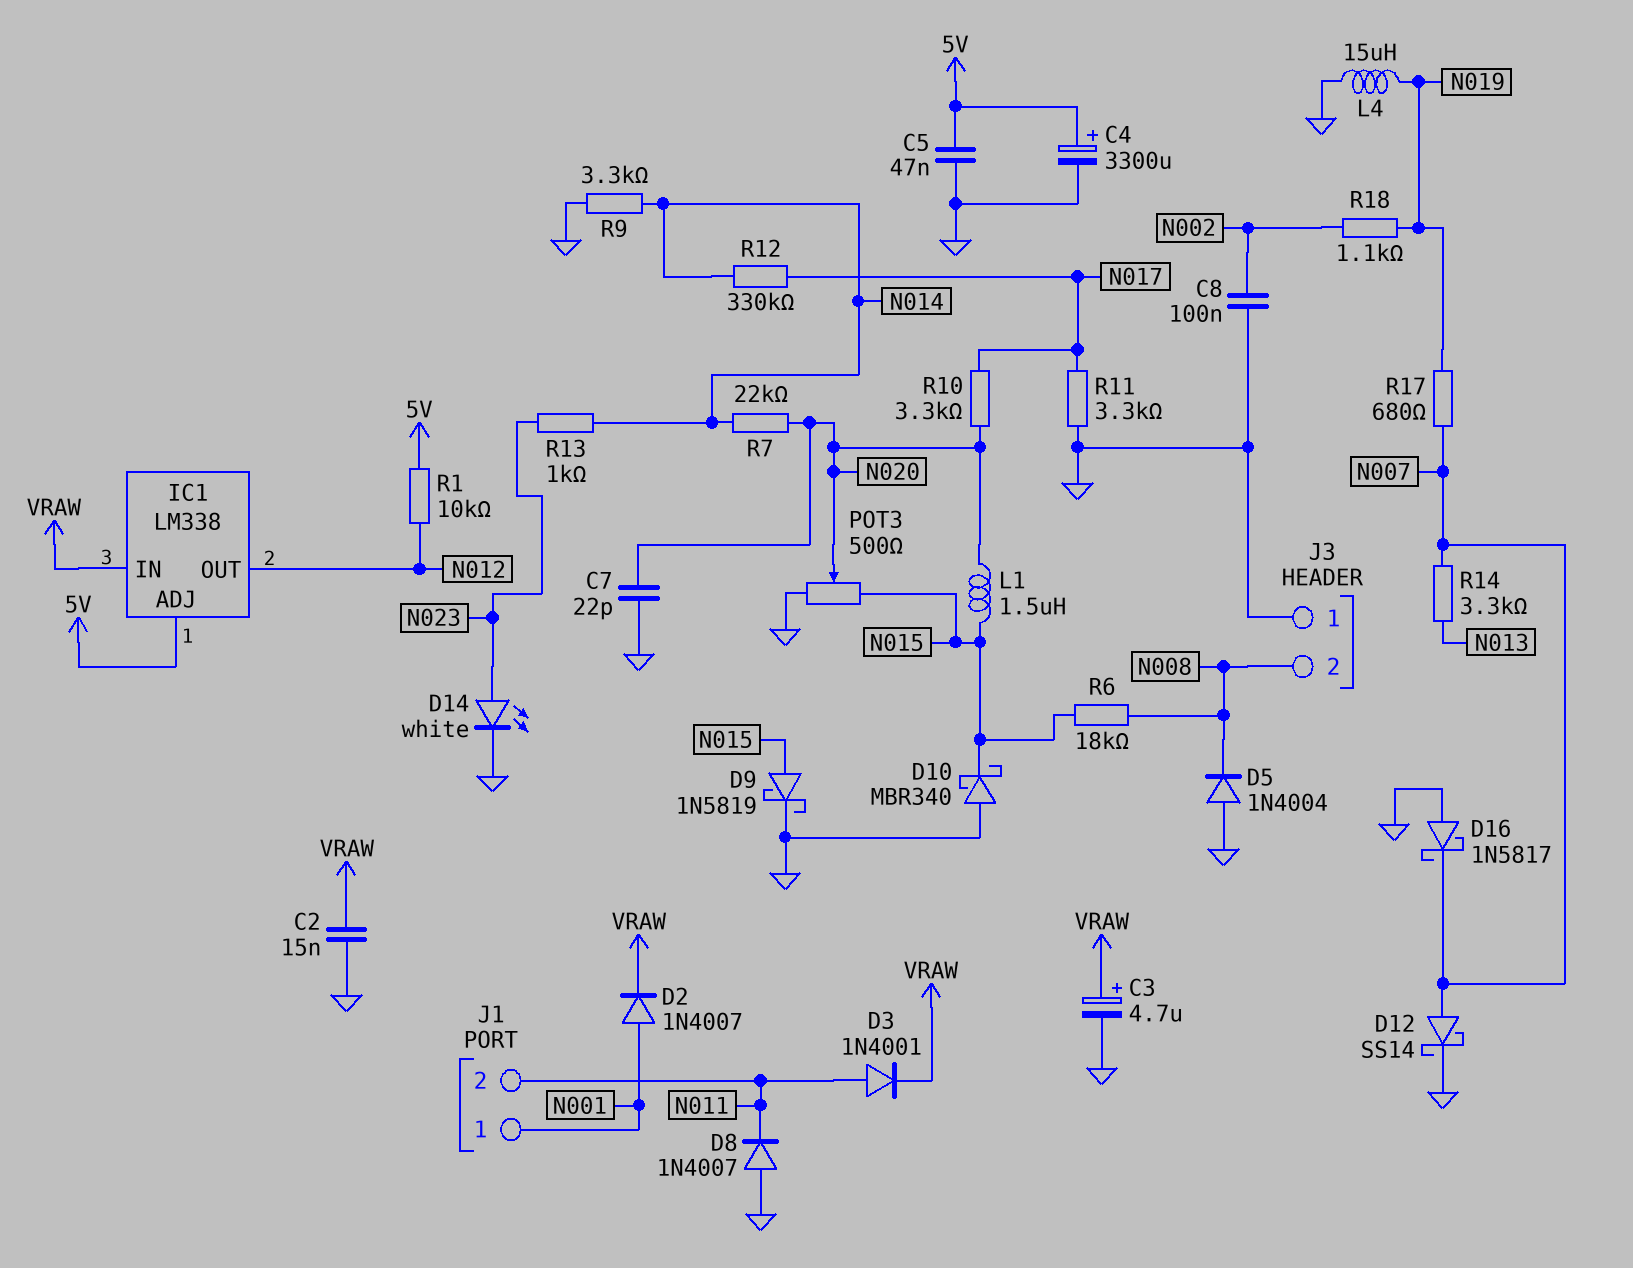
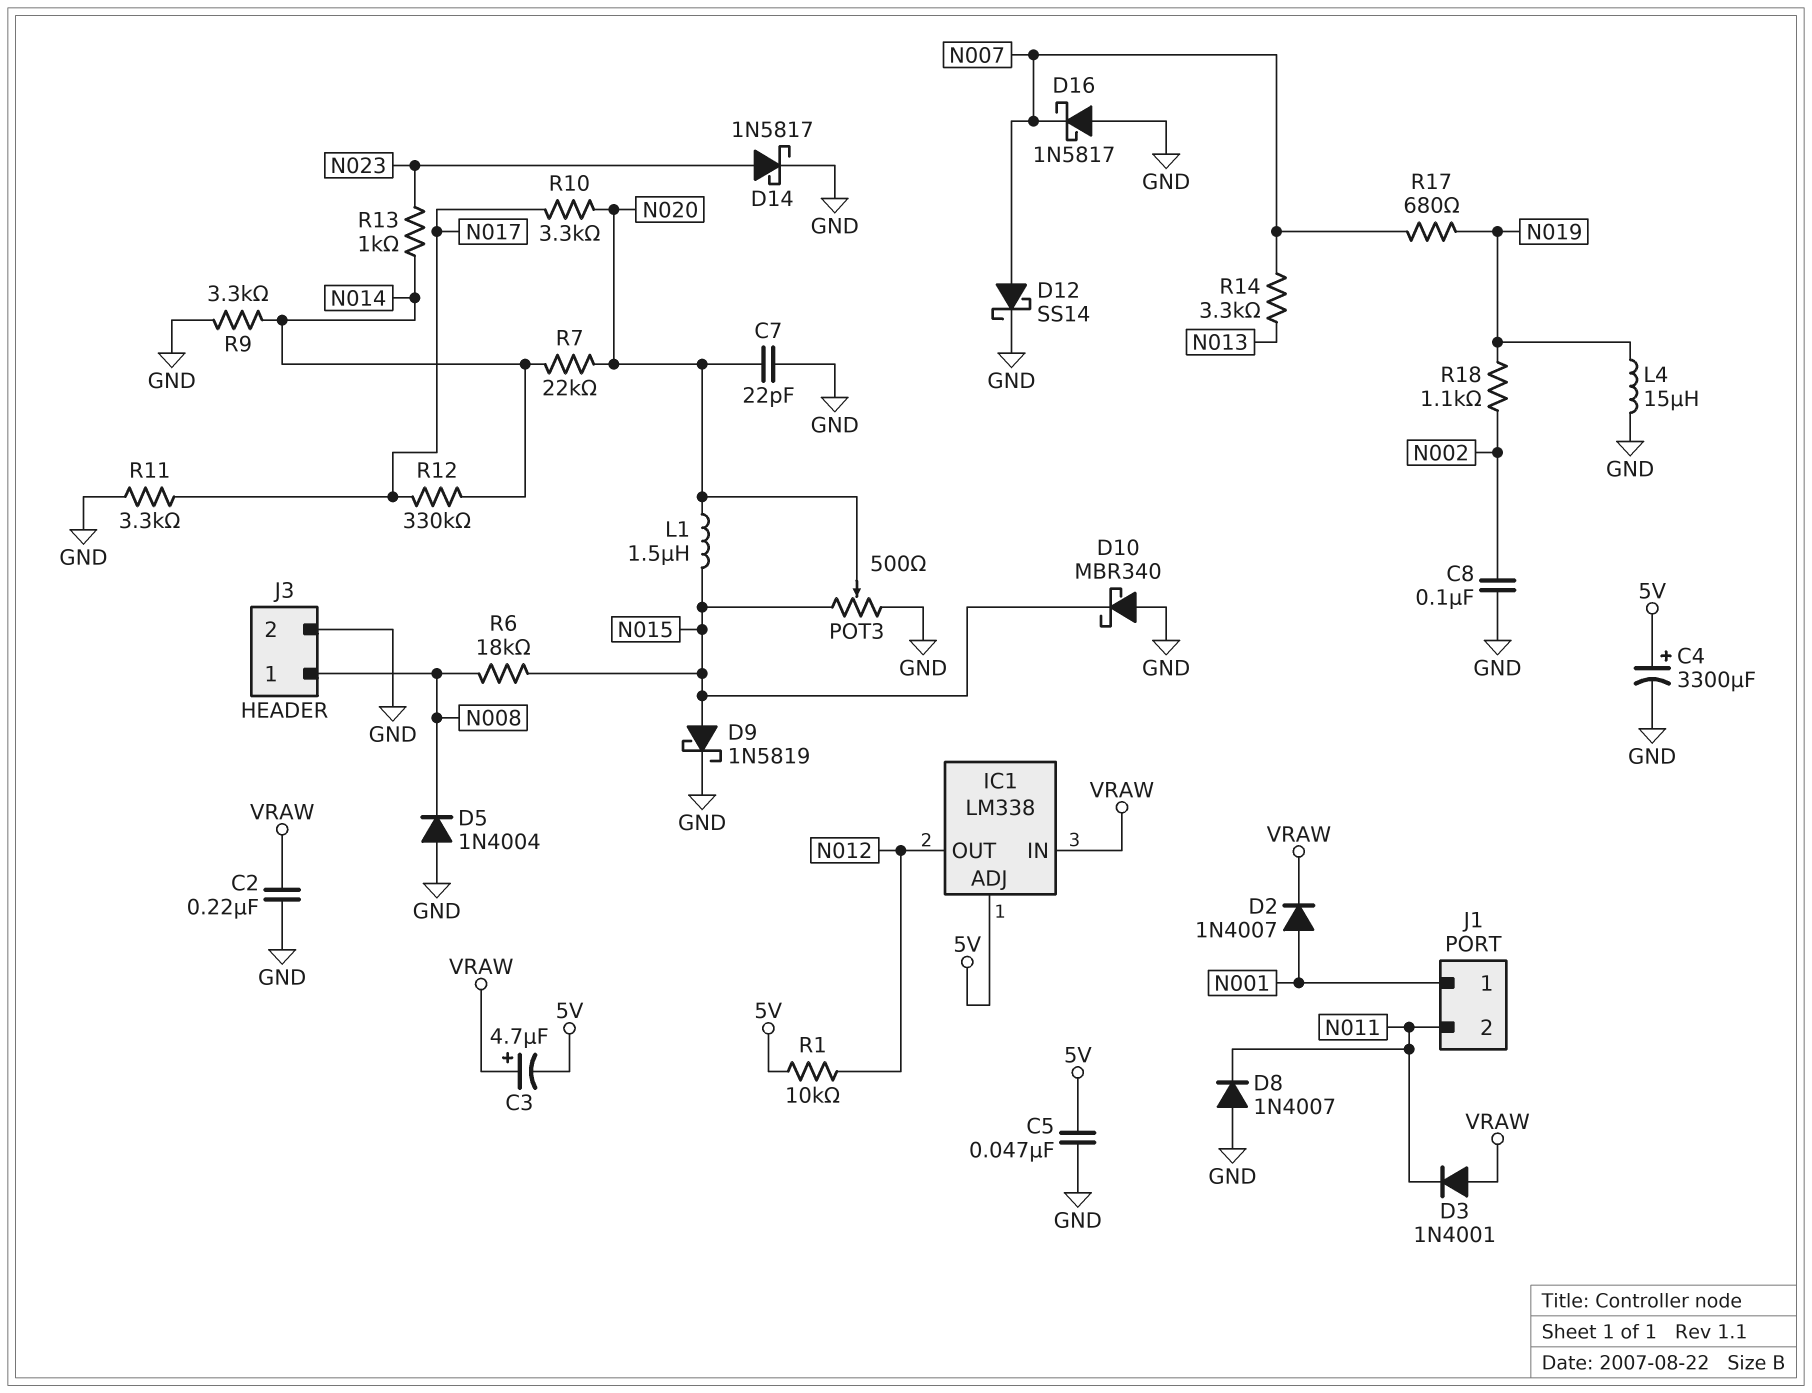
C2: 15nF (GND, VRAW) -> 220nF (GND, VRAW)
C3: 4.7uF (plus VRAW, minus GND) -> 4.7uF (plus VRAW, minus 5V)
D3: diode 1N4001 (A N011, K VRAW) -> diode 1N4001 (A VRAW, K N011)
D14: LED white (A N023, K GND) -> schottky 1N5817 (A N023, K GND)
J3 pin 1: GND -> N008
J3 pin 2: N008 -> GND

